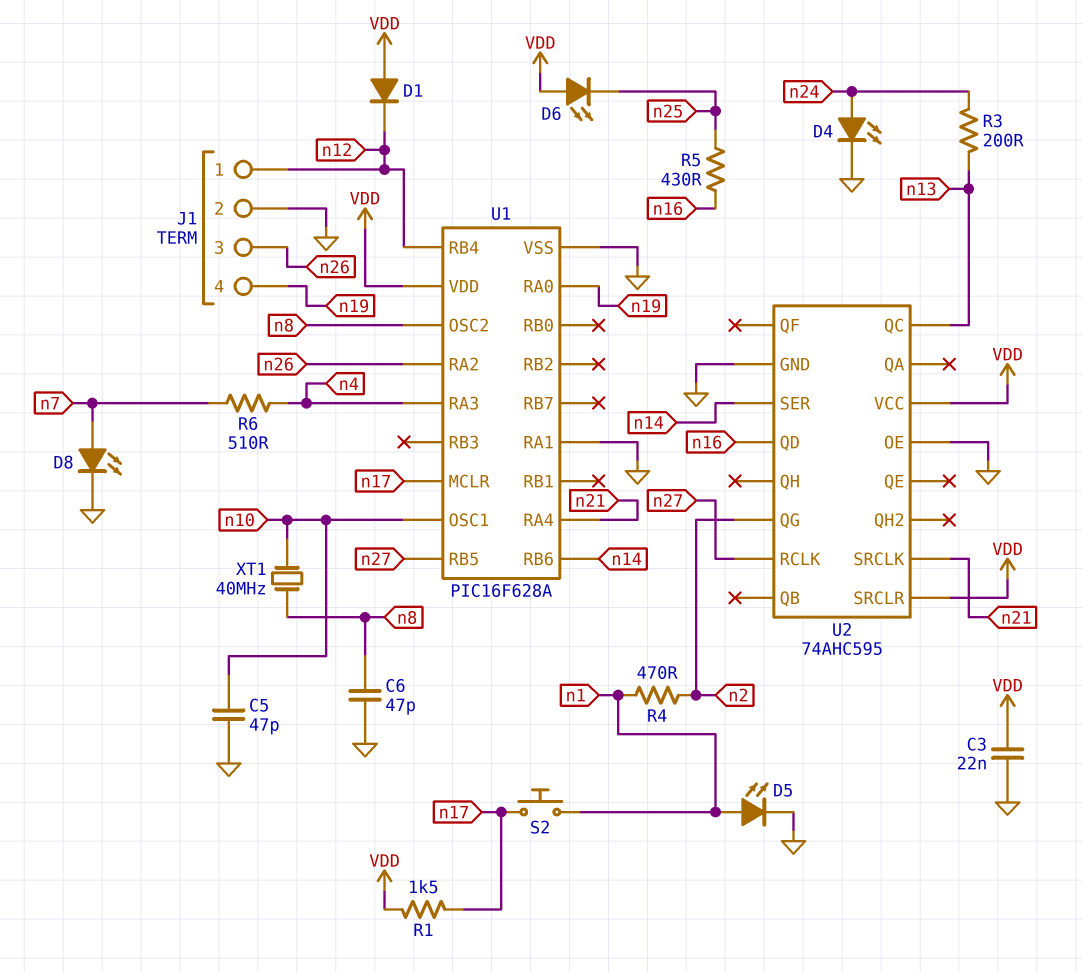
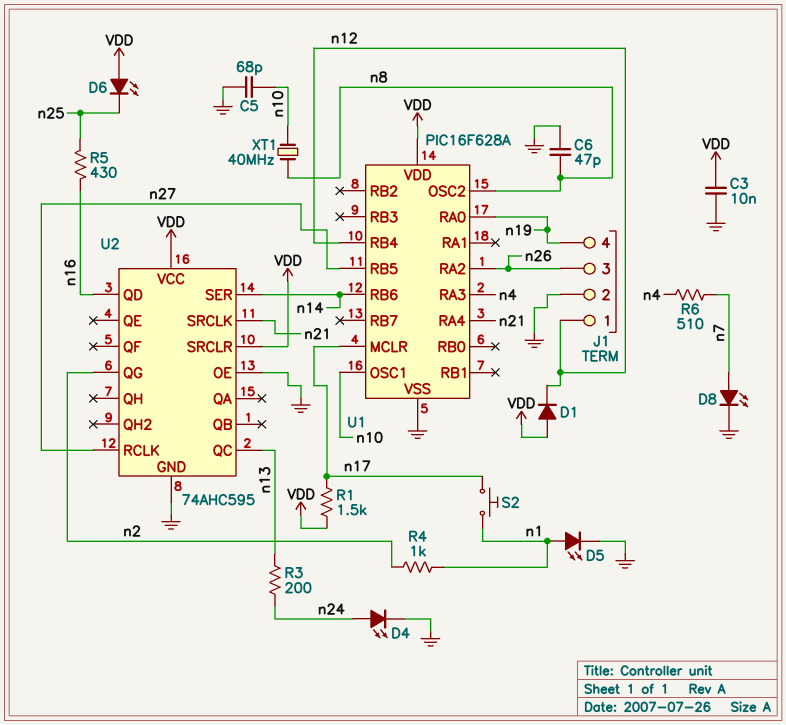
C3: 22nF (GND, VDD) -> 10nF (GND, VDD)
C5: 47pF (GND, n10) -> 68pF (GND, n10)
R4: 470 (n1, n2) -> 1k (n1, n2)
U1 pin RA1: GND -> none

